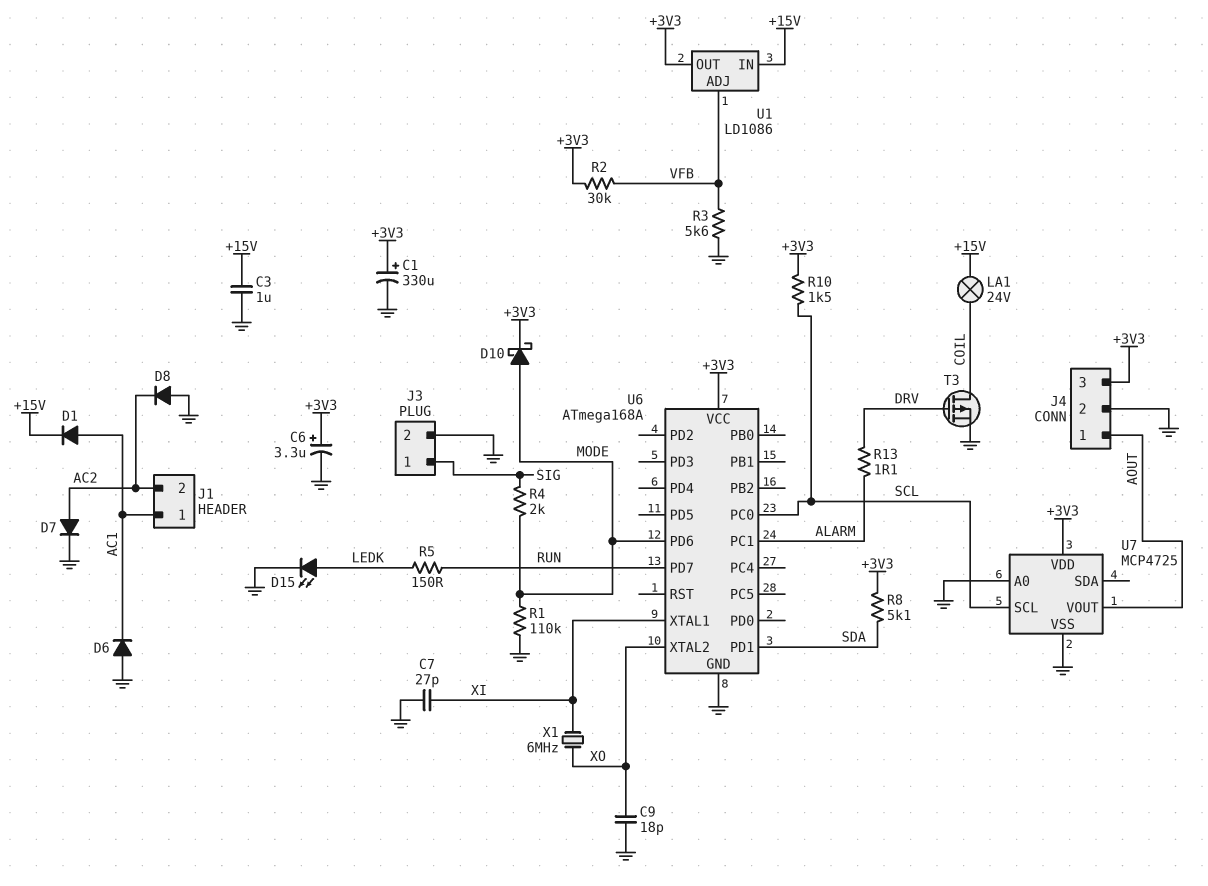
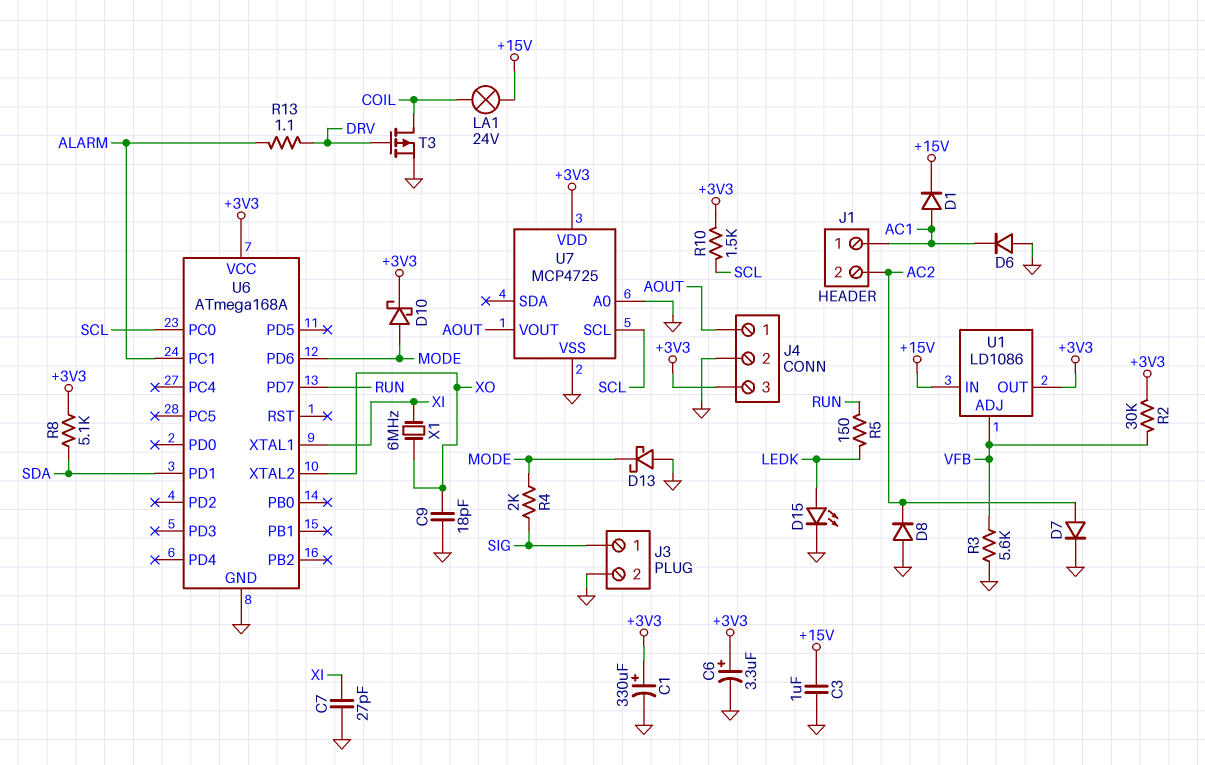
D13: none -> schottky (A GND, K MODE)
R1: 110k (GND, MODE) -> none

